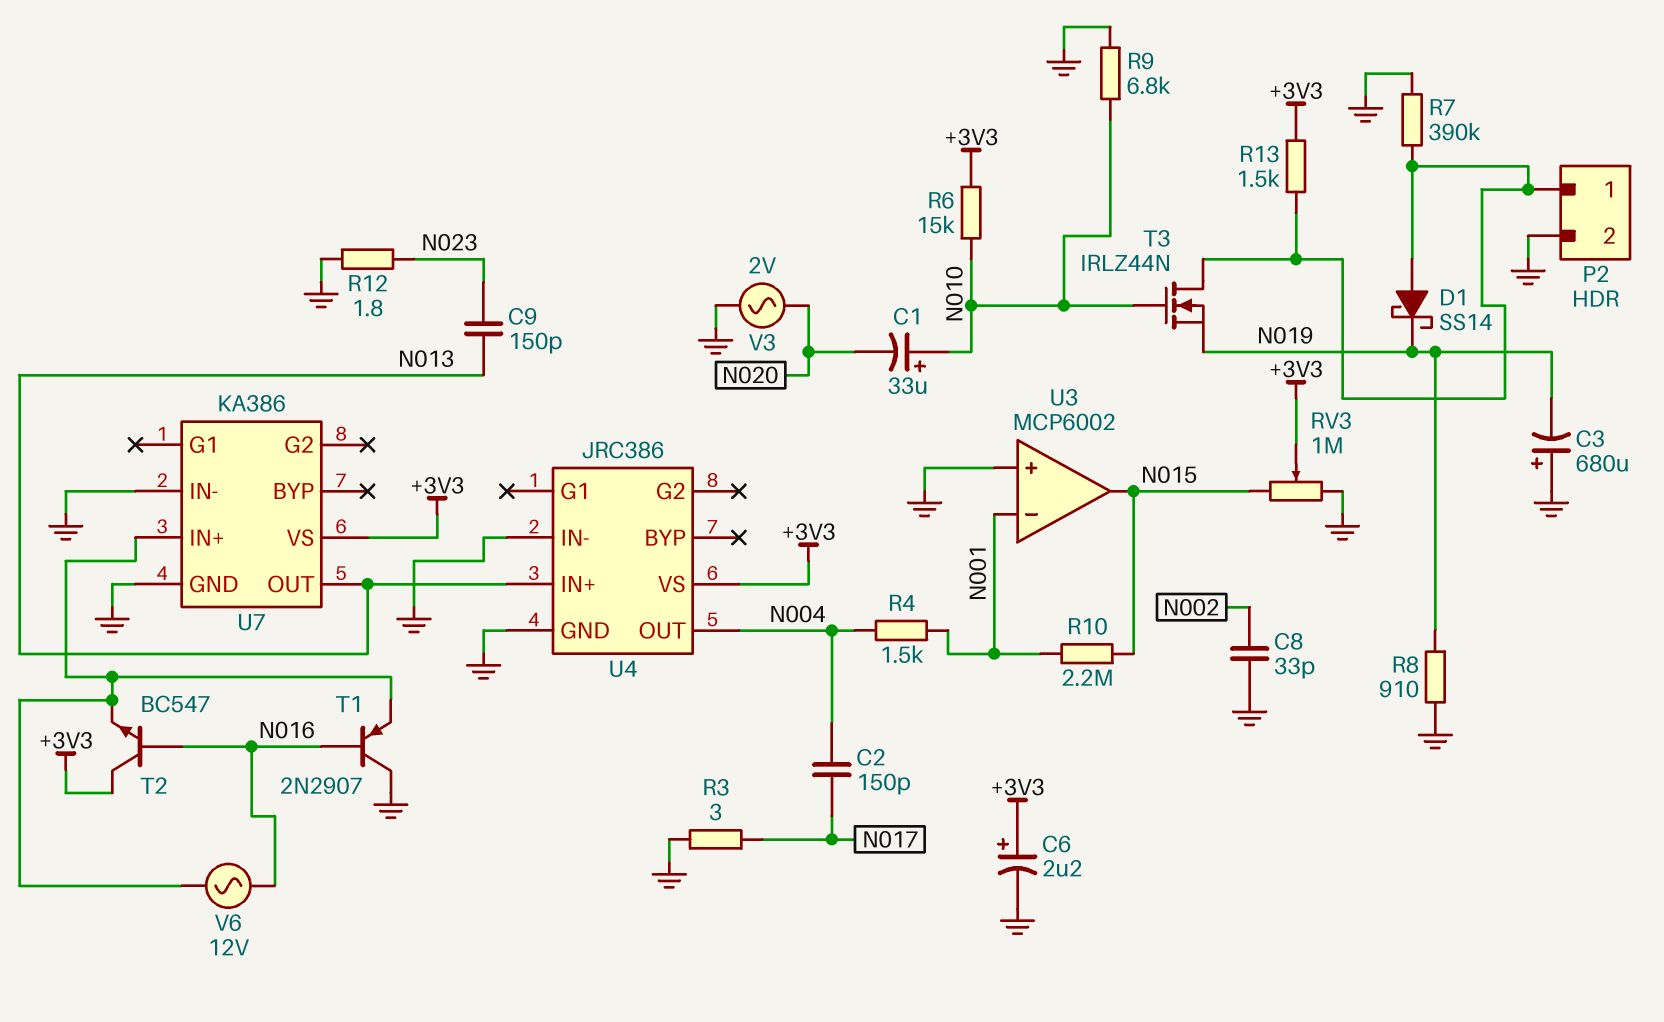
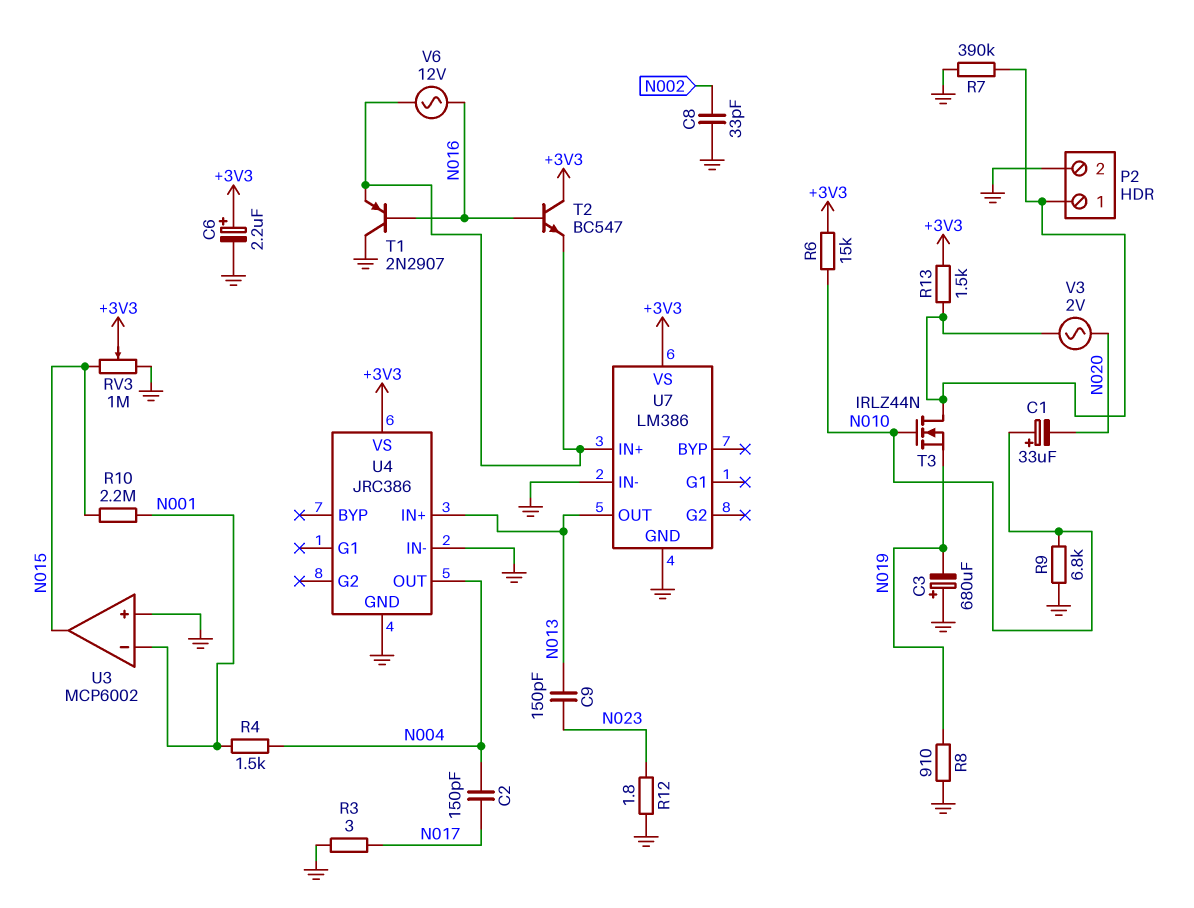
D1: schottky SS14 (A P2/1, K N019) -> none
U7: KA386 -> LM386
V3: AC 2V (GND, N020) -> AC 2V (N020, P2/1)

